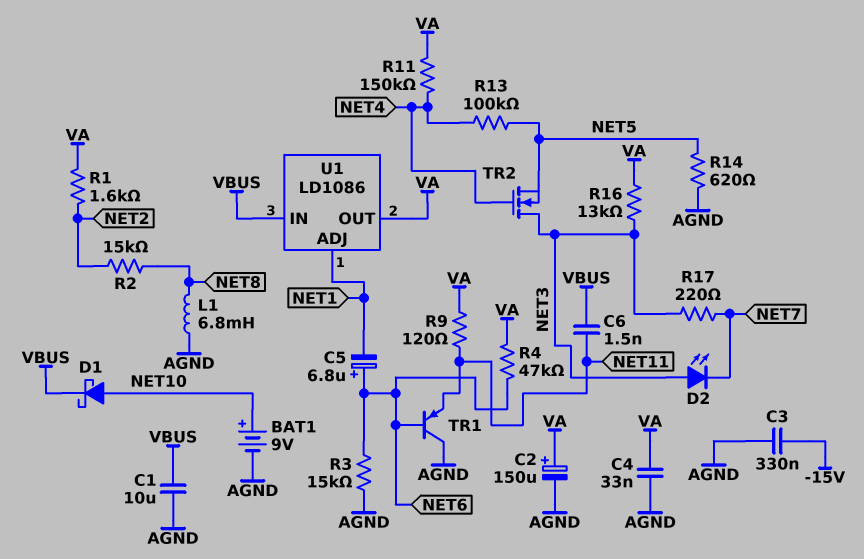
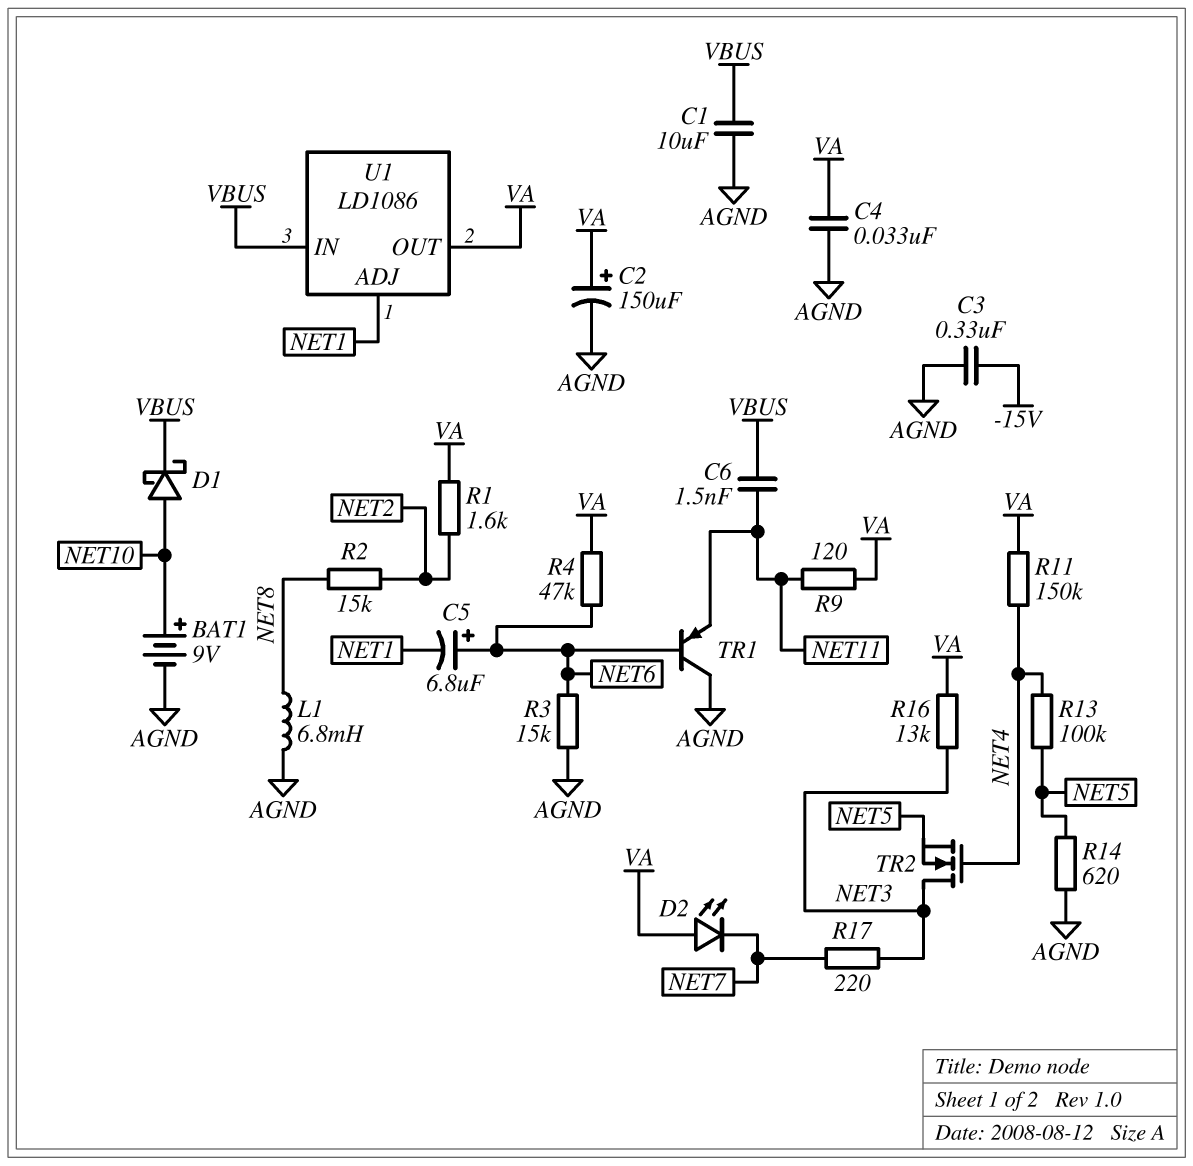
D2: LED (A NET3, K NET7) -> LED (A VA, K NET7)

